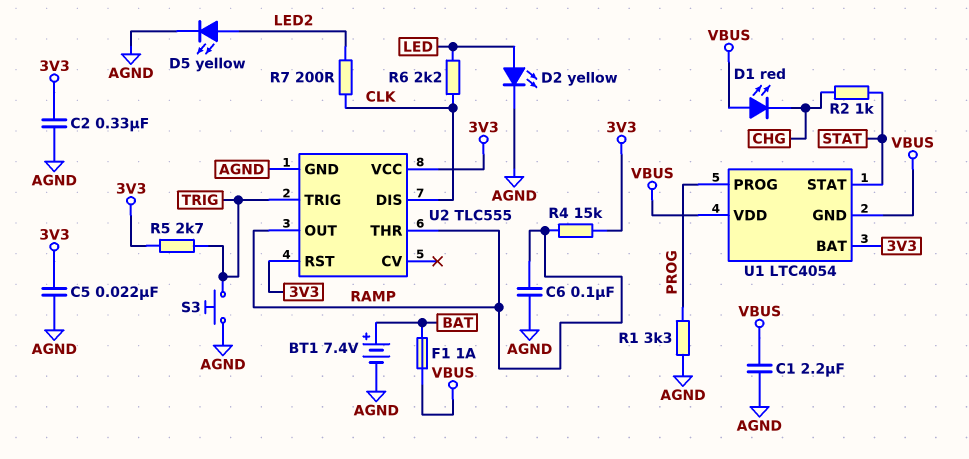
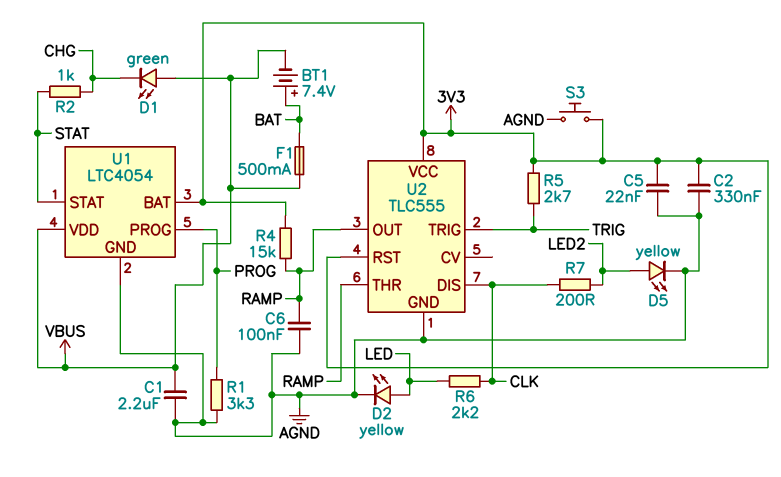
BT1: 7.4V (plus BAT, minus AGND) -> 7.4V (plus BAT, minus VBUS)
D1: LED red (A VBUS, K CHG) -> LED green (A VBUS, K CHG)
F1: 1A (BAT, VBUS) -> 500mA (BAT, VBUS)
S3: button (AGND, TRIG) -> button (3V3, AGND)
U1 pin GND: VBUS -> AGND

